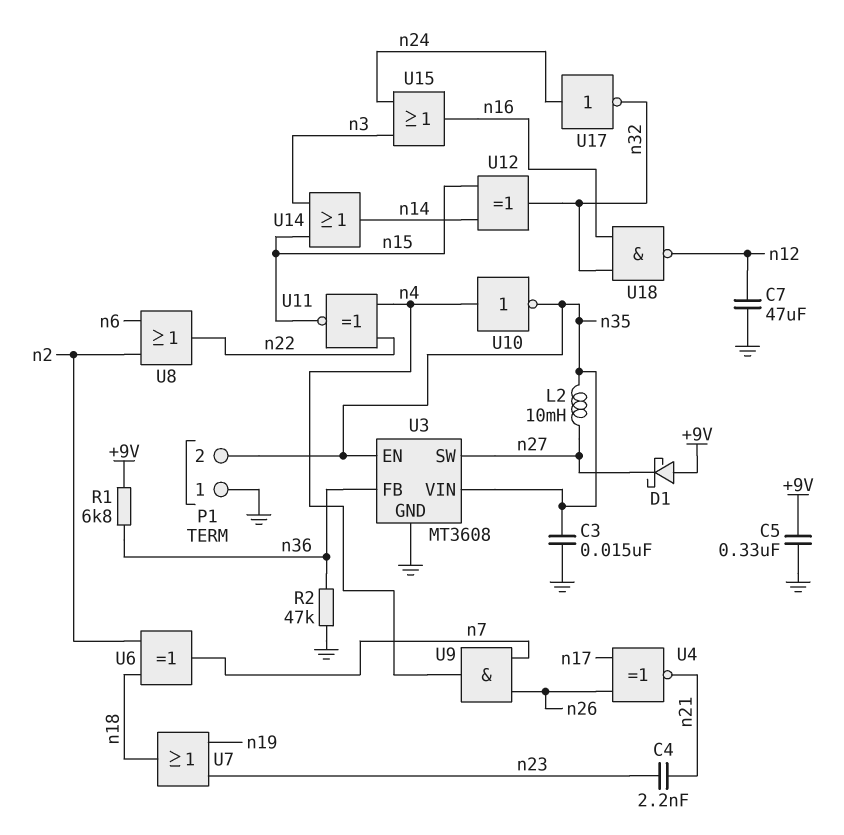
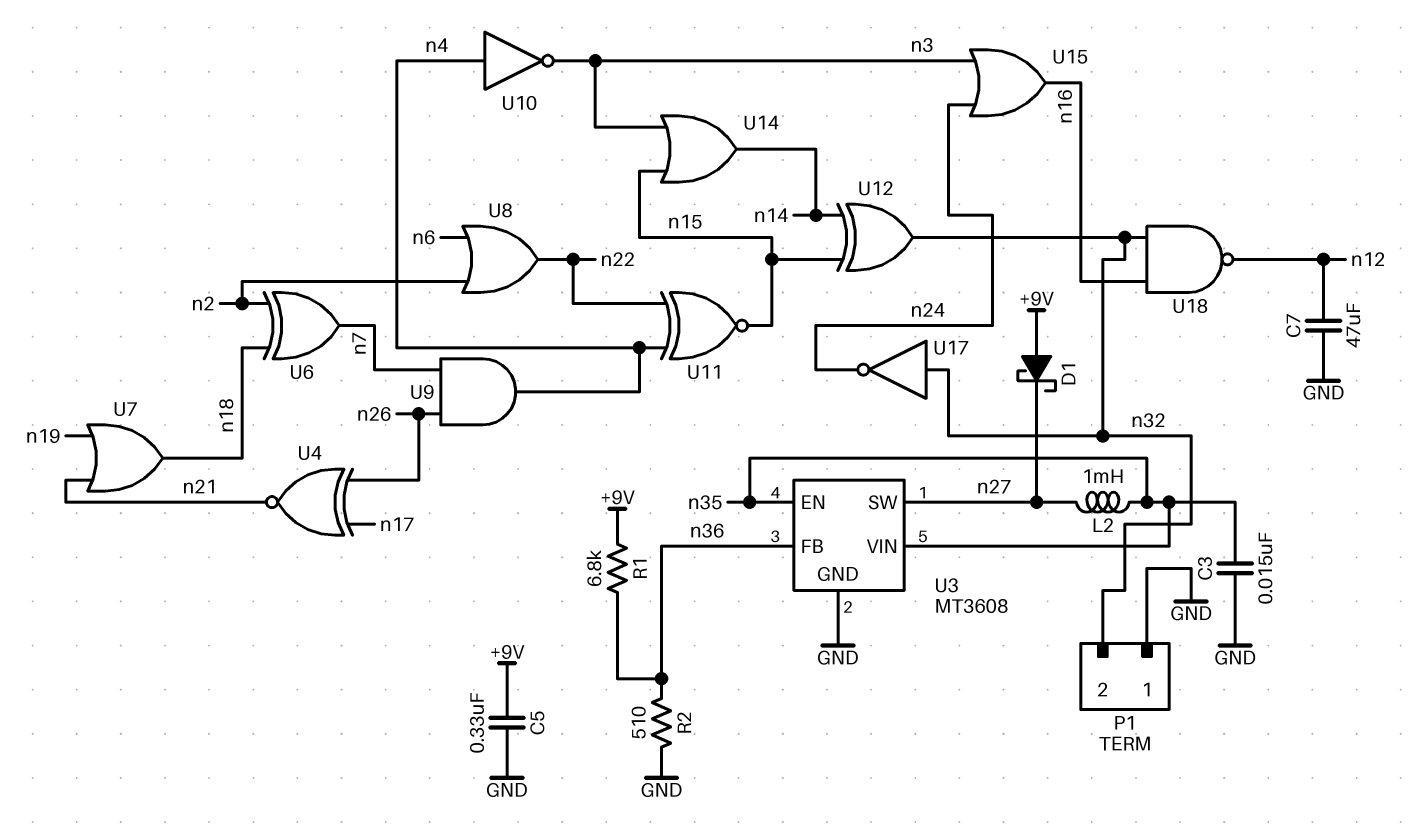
C4: 2.2nF (n21, n23) -> none
L2: 10mH (n27, n35) -> 1mH (n27, n35)
P1 pin 2: n35 -> n32
R2: 47k (GND, n36) -> 510 (GND, n36)
U7: OR (in n19, in n23, out n18) -> OR (in n19, in n21, out n18)
U10: NOT (in n4, out n35) -> NOT (in n4, out n3)
U17: NOT (in n24, out n32) -> NOT (in n32, out n24)

